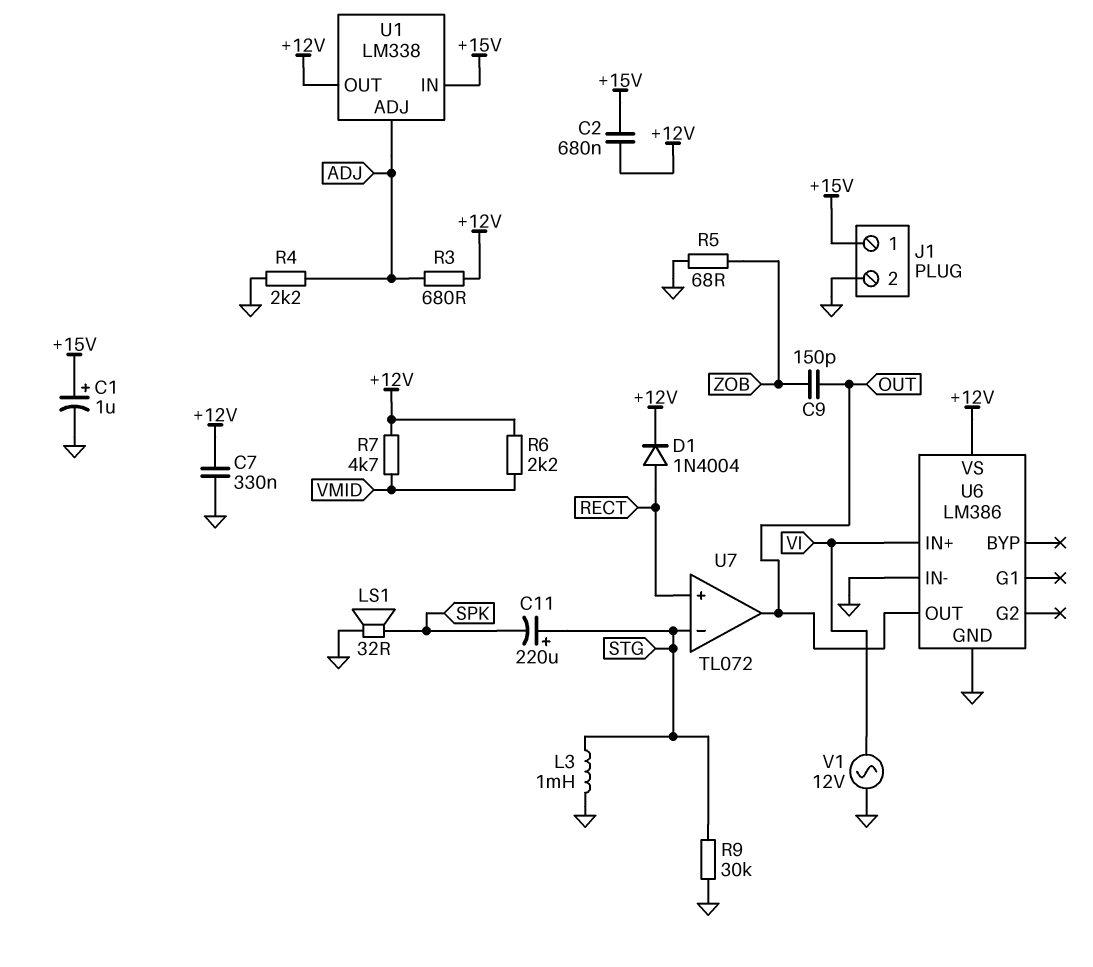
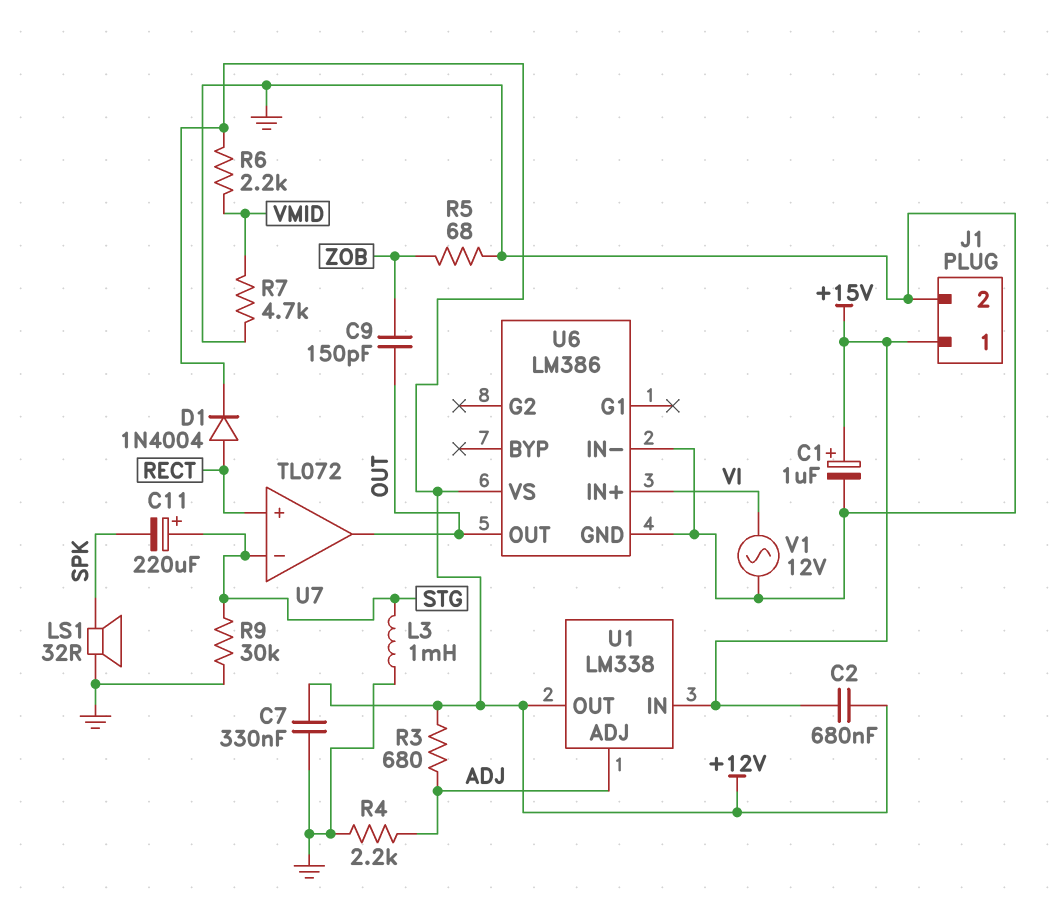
R7: 4.7k (+12V, VMID) -> 4.7k (GND, VMID)

